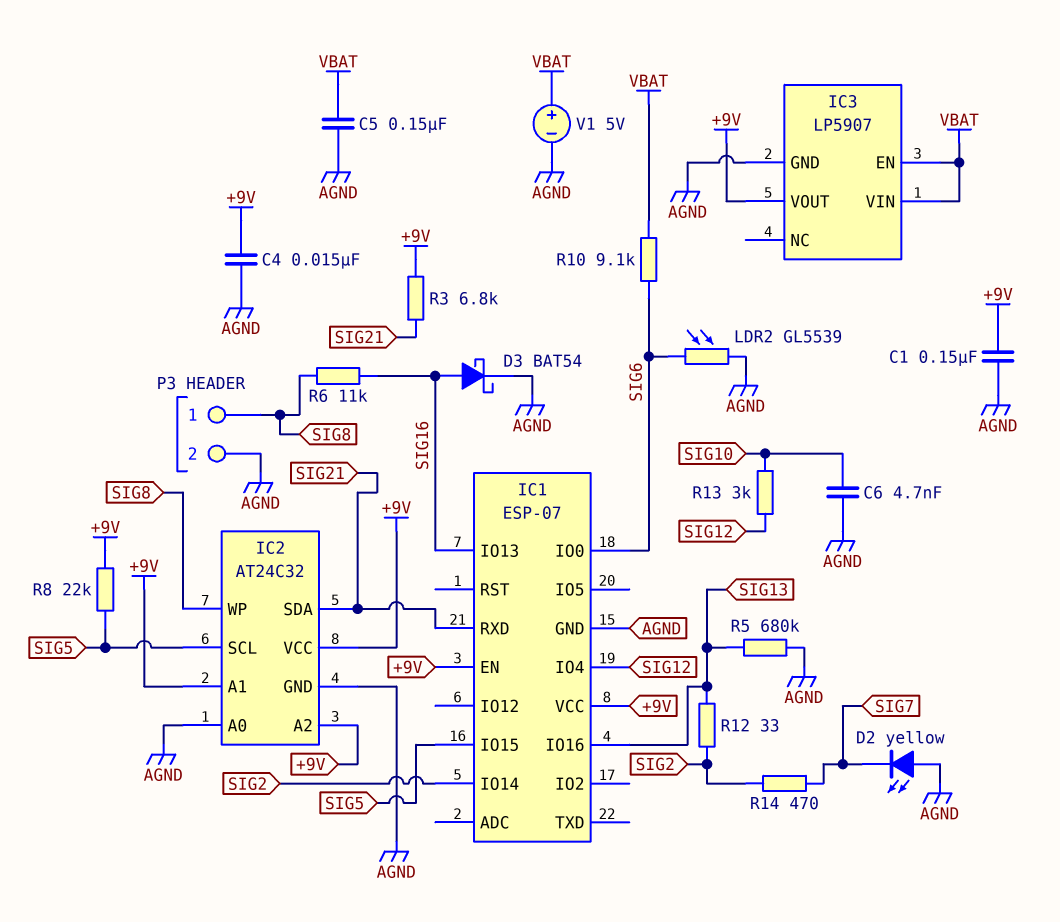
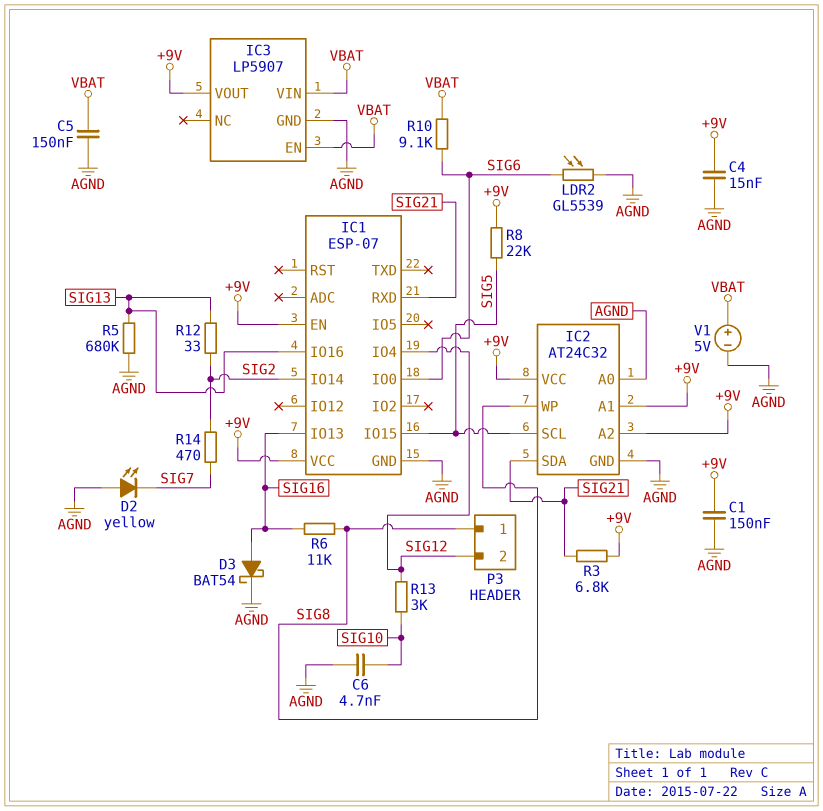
P3 pin 2: AGND -> SIG12

